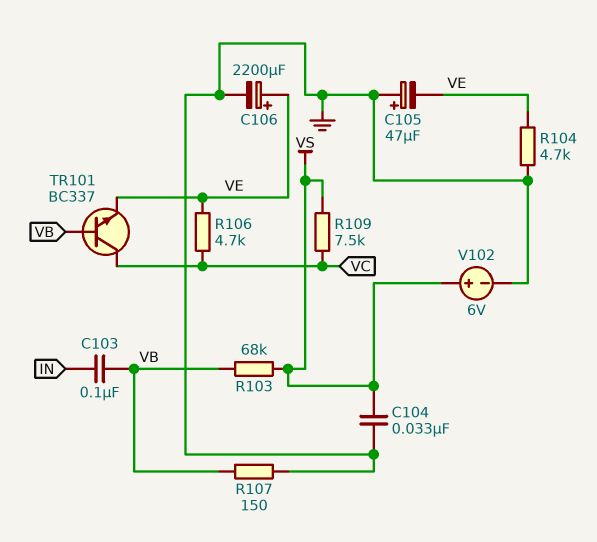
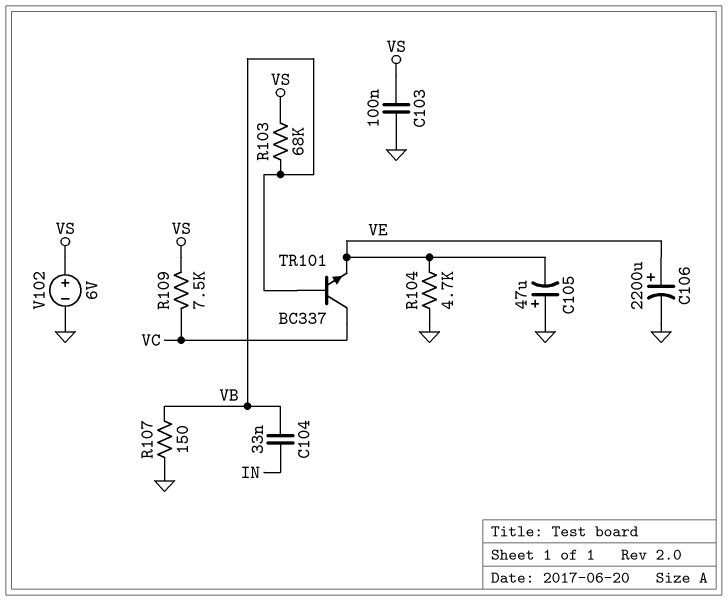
C103: 100nF (IN, VB) -> 100nF (GND, VS)
C104: 33nF (GND, VS) -> 33nF (IN, VB)
R106: 4.7k (VC, VE) -> none

